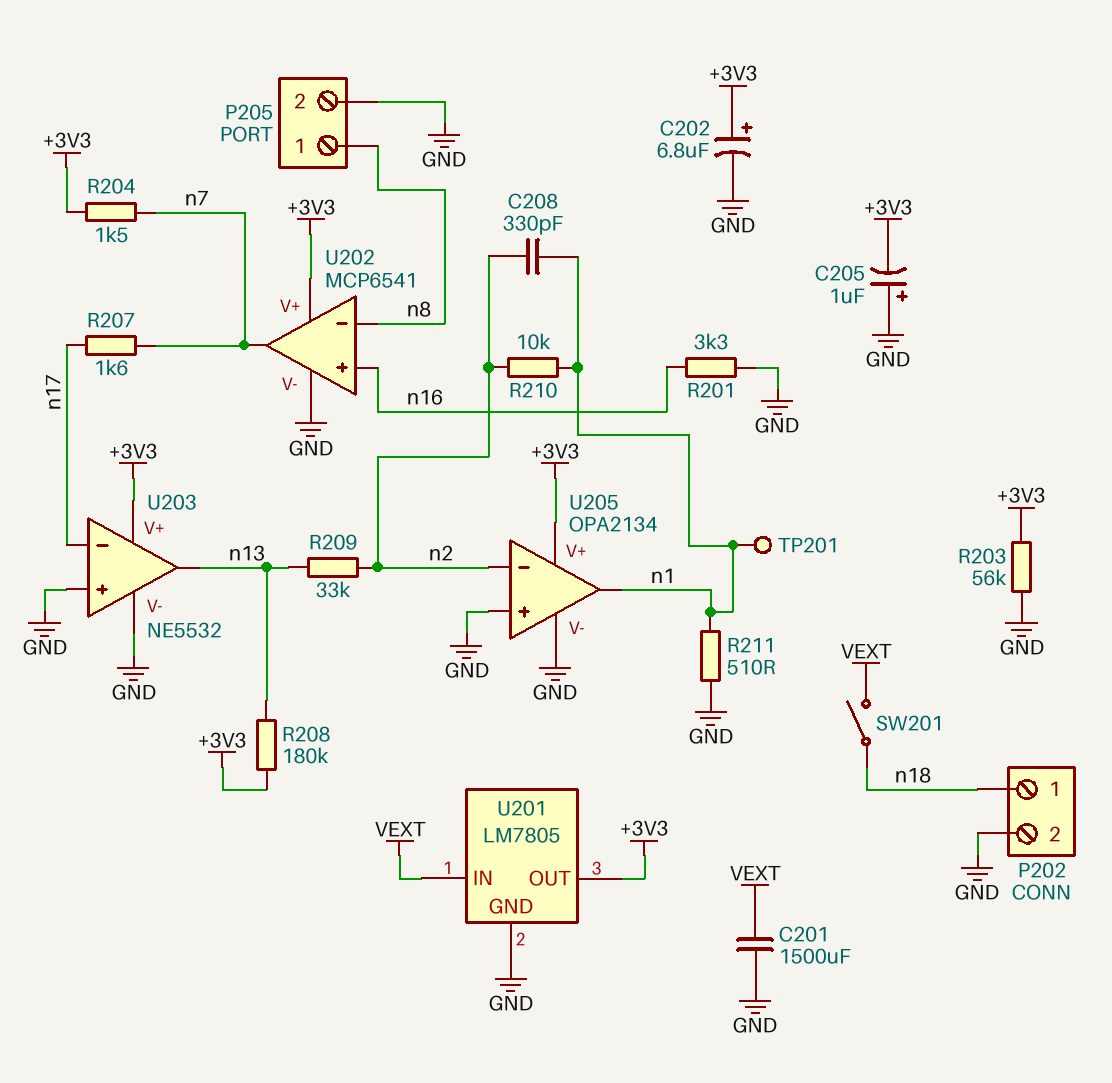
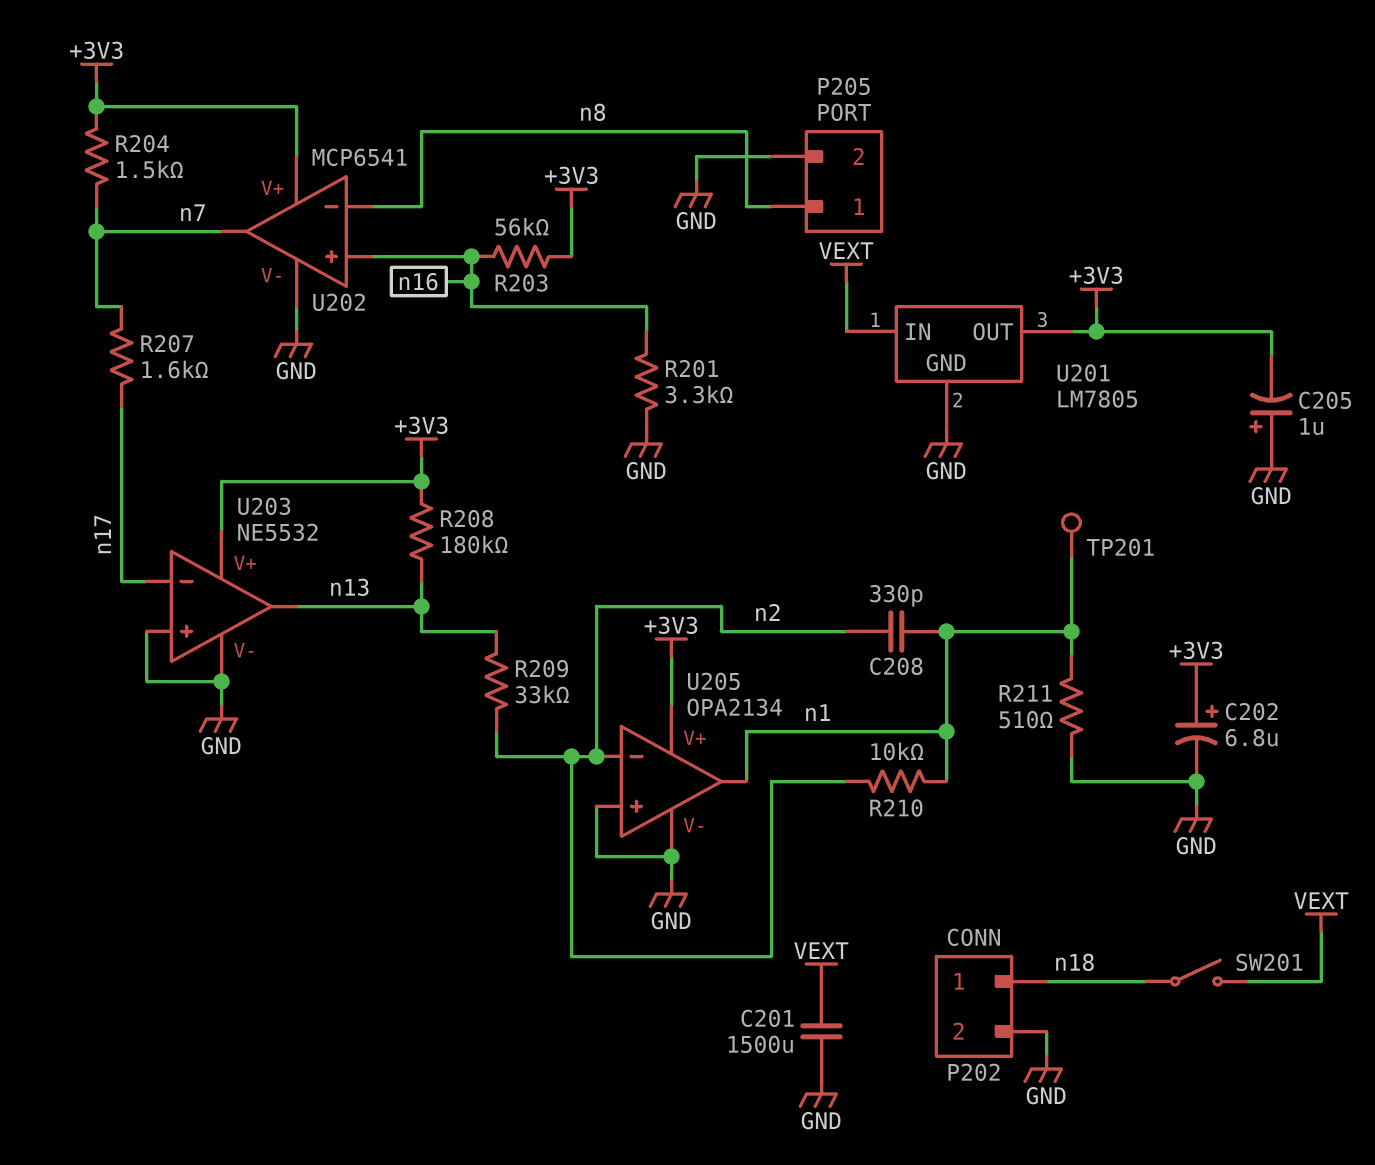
R203: 56k (+3V3, GND) -> 56k (+3V3, n16)

